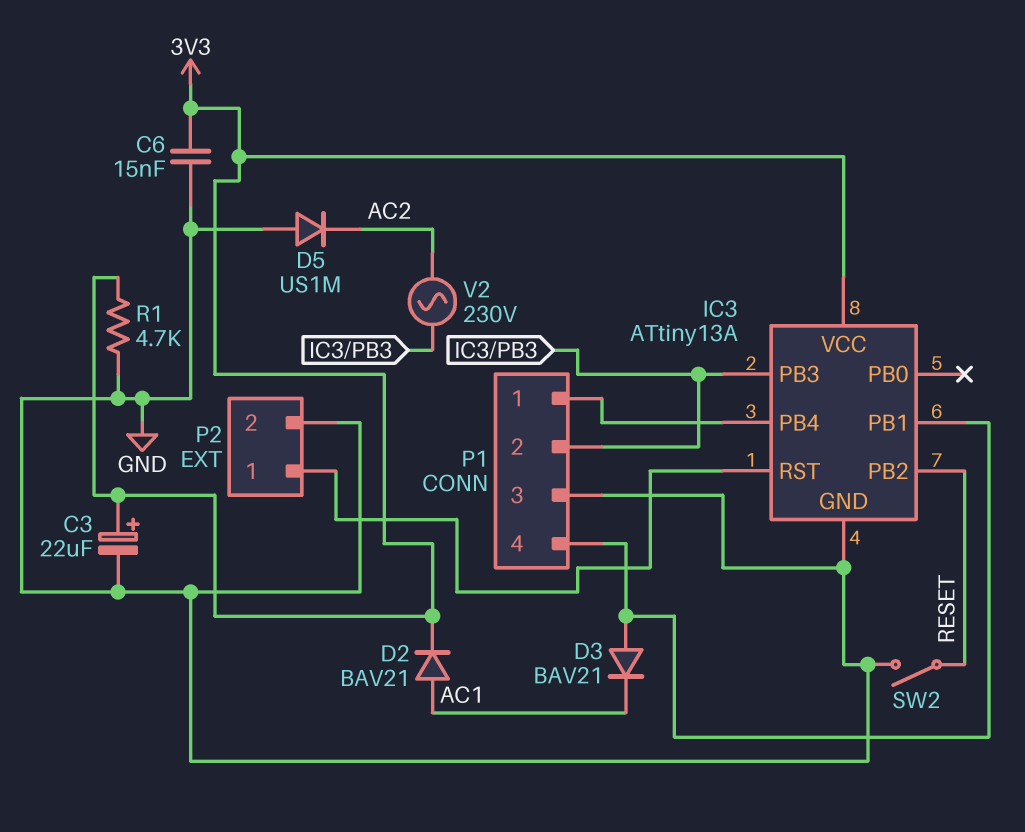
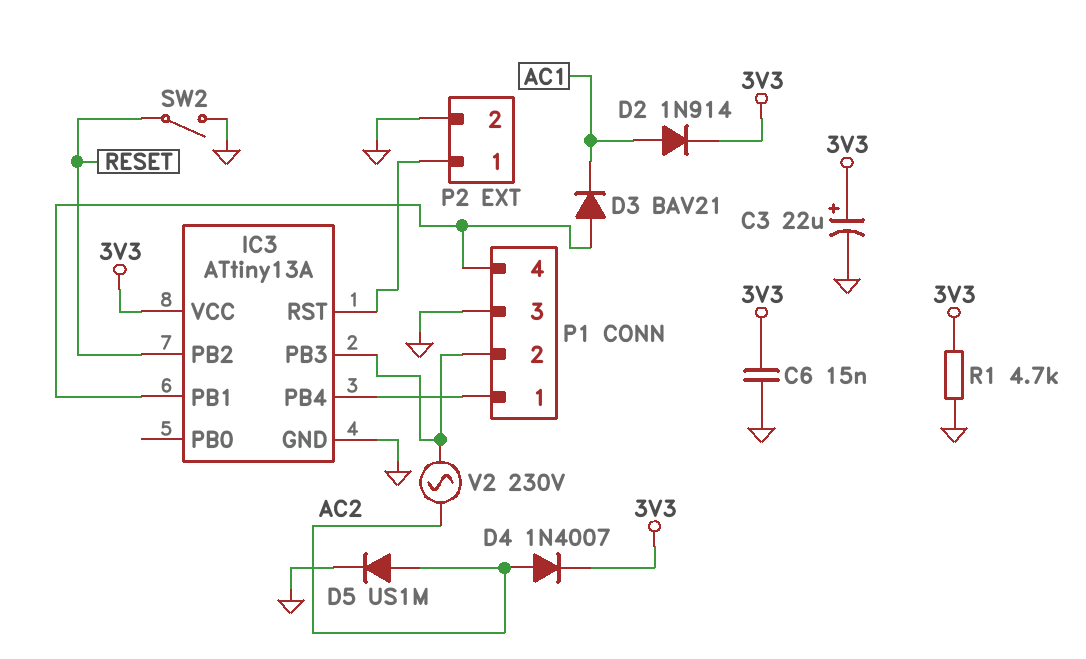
D2: diode BAV21 (A AC1, K 3V3) -> diode 1N914 (A AC1, K 3V3)
D4: none -> diode 1N4007 (A AC2, K 3V3)
D5: diode US1M (A GND, K AC2) -> diode US1M (A AC2, K GND)

